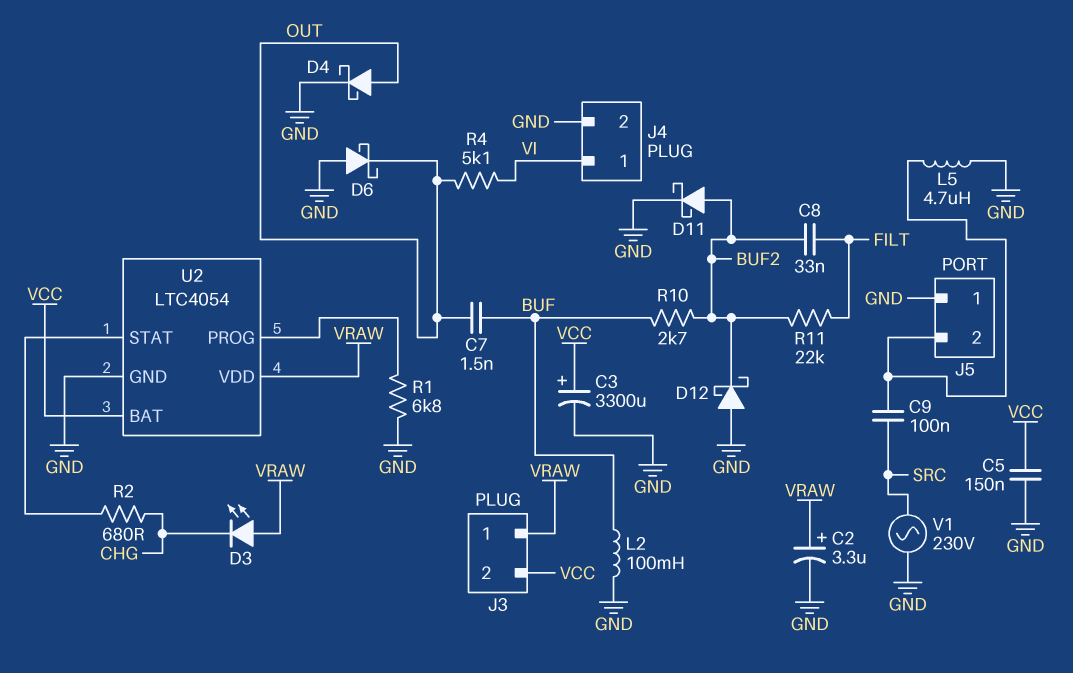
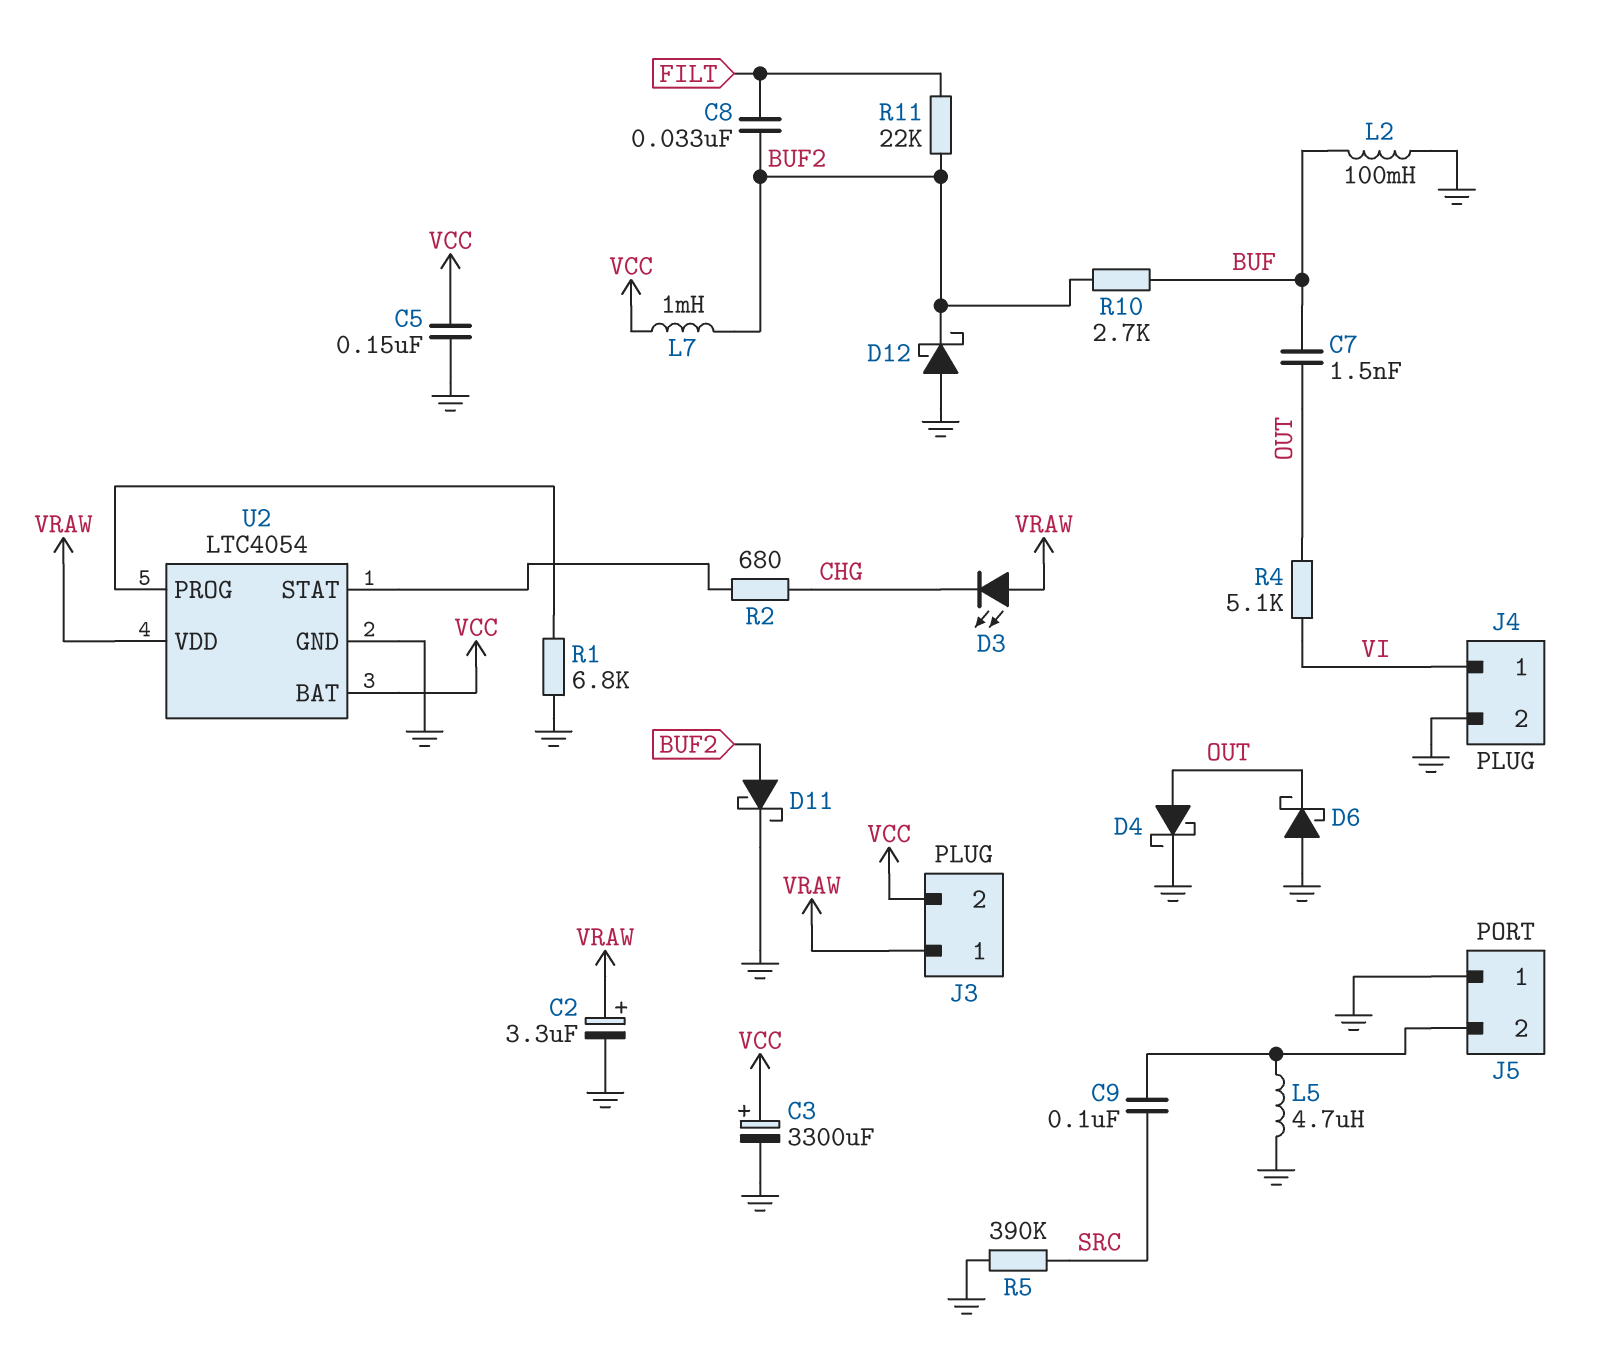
L7: none -> 1mH (BUF2, VCC)
R5: none -> 390k (GND, SRC)
V1: AC 230V (GND, SRC) -> none

